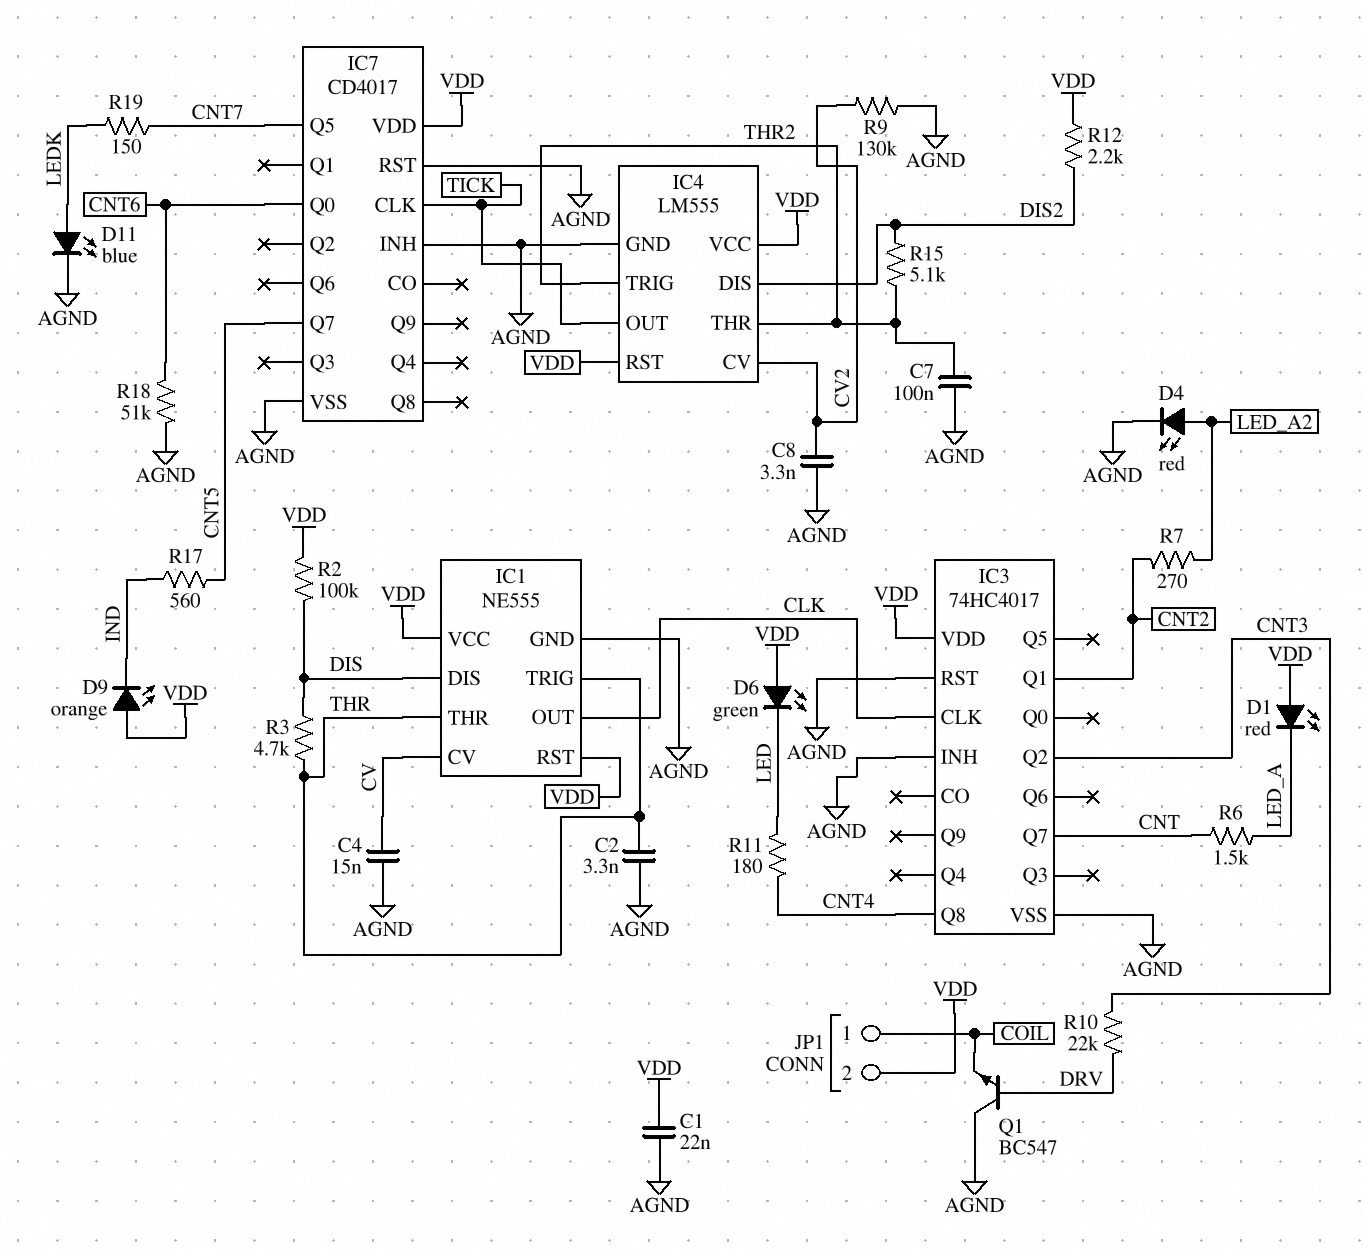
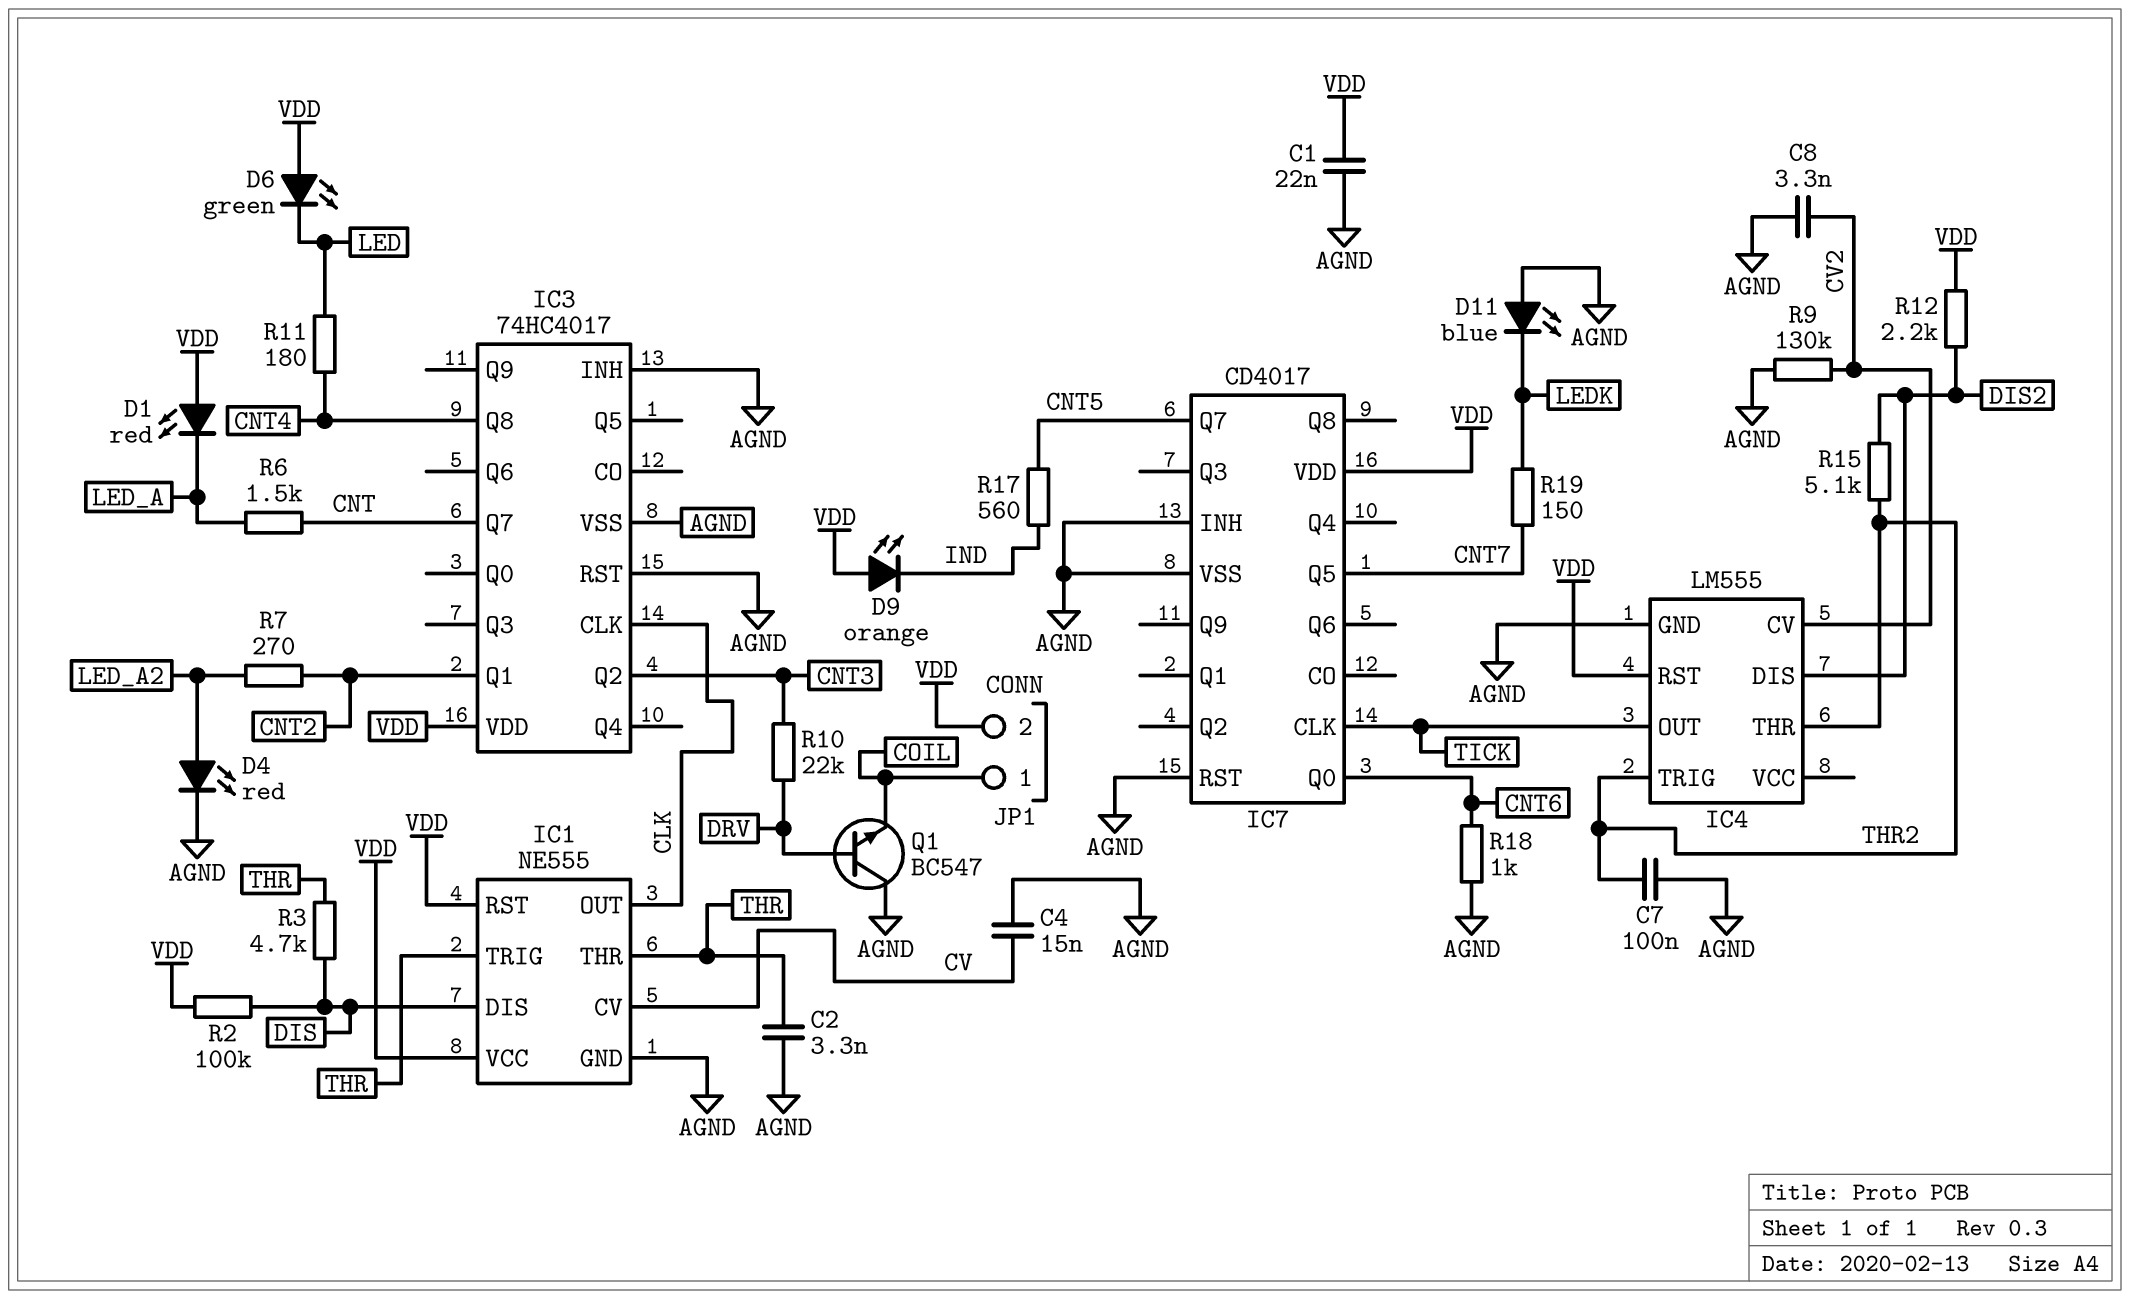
D11: LED blue (A LEDK, K AGND) -> LED blue (A AGND, K LEDK)
IC4 pin VCC: VDD -> none
R18: 51k (AGND, CNT6) -> 1k (AGND, CNT6)

